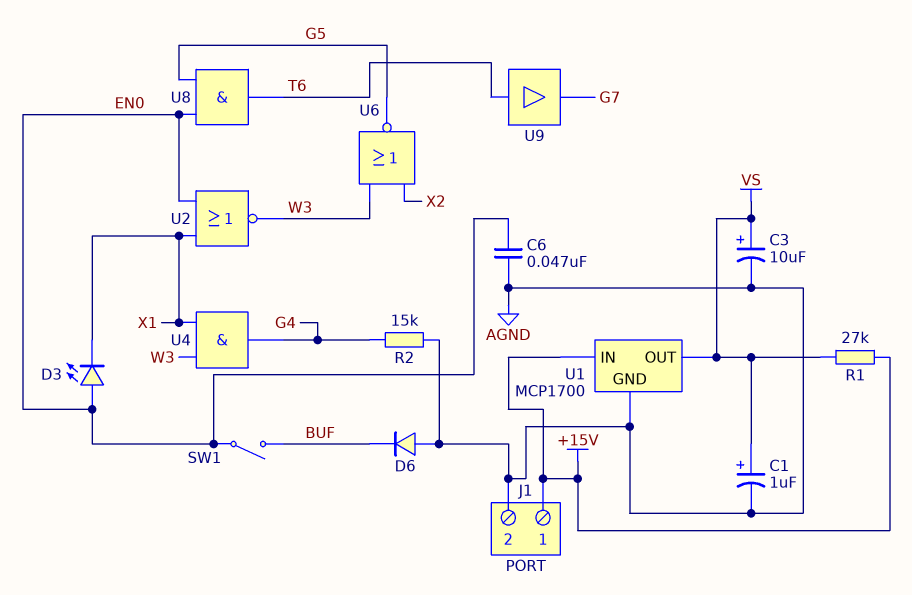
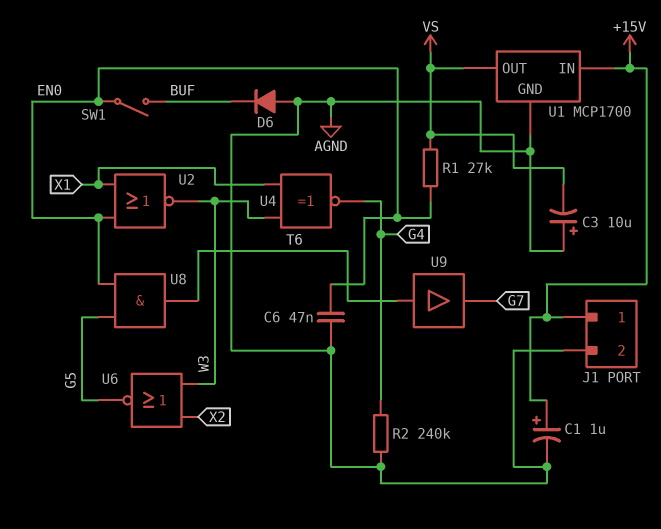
C1: 1uF (plus VS, minus AGND) -> 1uF (plus +15V, minus AGND)
C3: 10uF (plus VS, minus AGND) -> 10uF (plus AGND, minus VS)
D3: LED (A EN0, K X1) -> none
R1: 27k (+15V, VS) -> 27k (EN0, VS)
R2: 15k (AGND, G4) -> 240k (AGND, G4)
U4: AND (in W3, in X1, out G4) -> XNOR (in W3, in X1, out G4)

